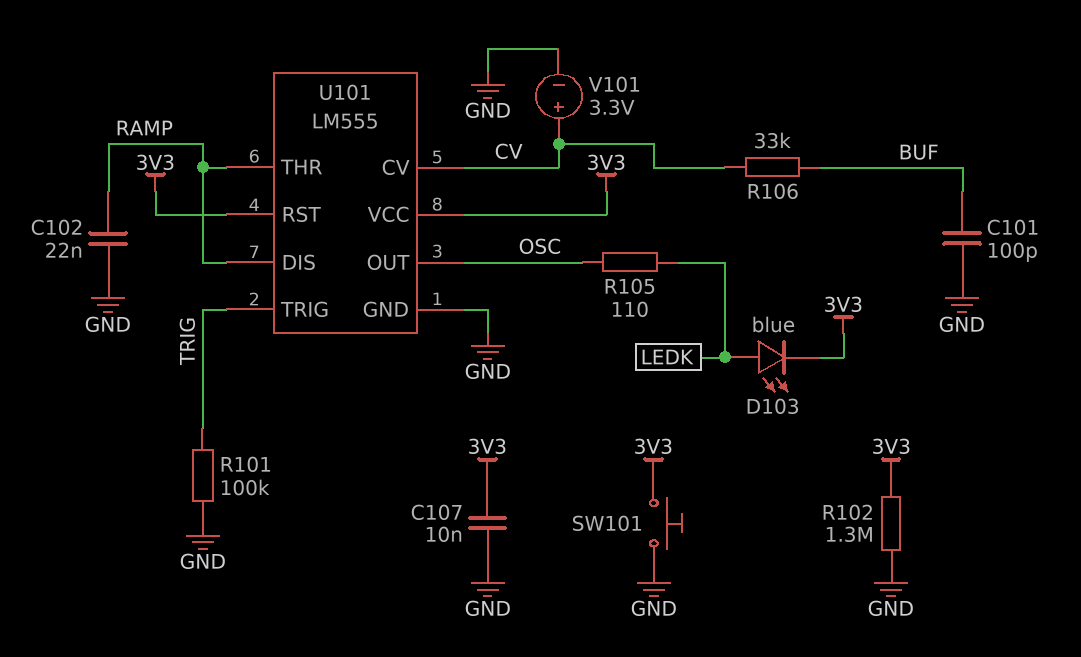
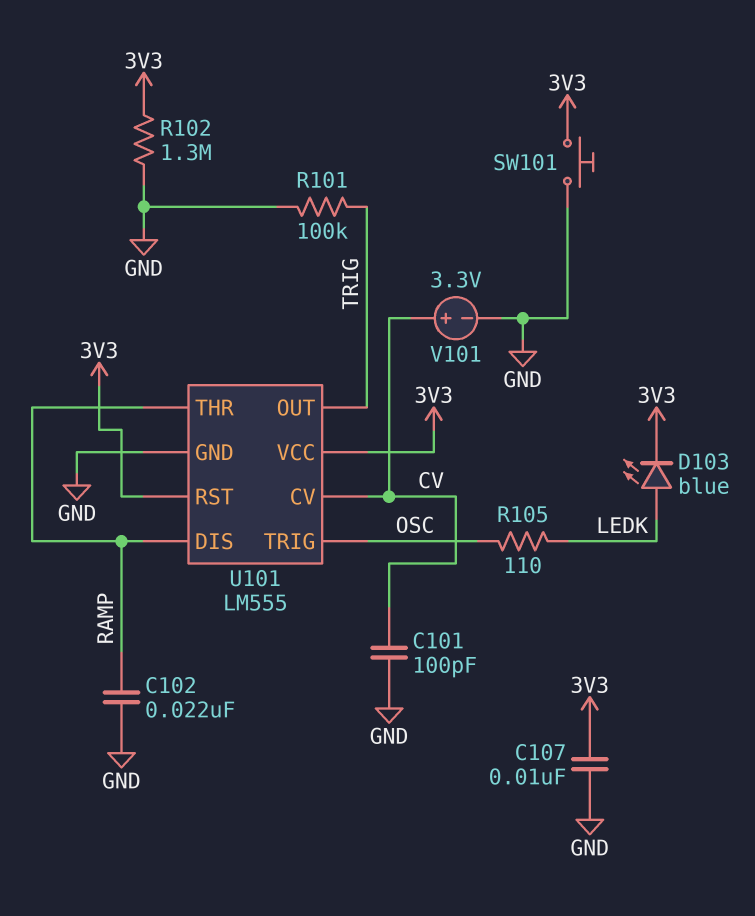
C101: 100pF (BUF, GND) -> 100pF (CV, GND)
R106: 33k (BUF, CV) -> none
U101 pin OUT: OSC -> TRIG
U101 pin TRIG: TRIG -> OSC

